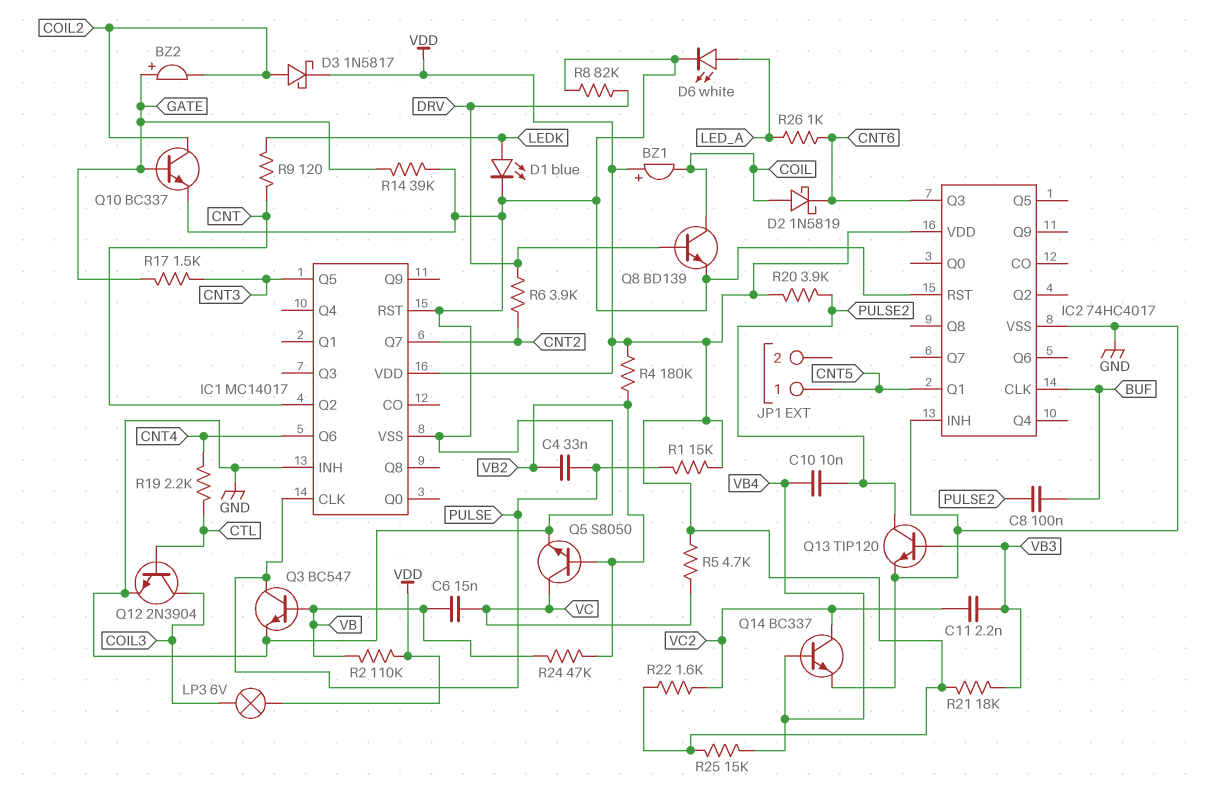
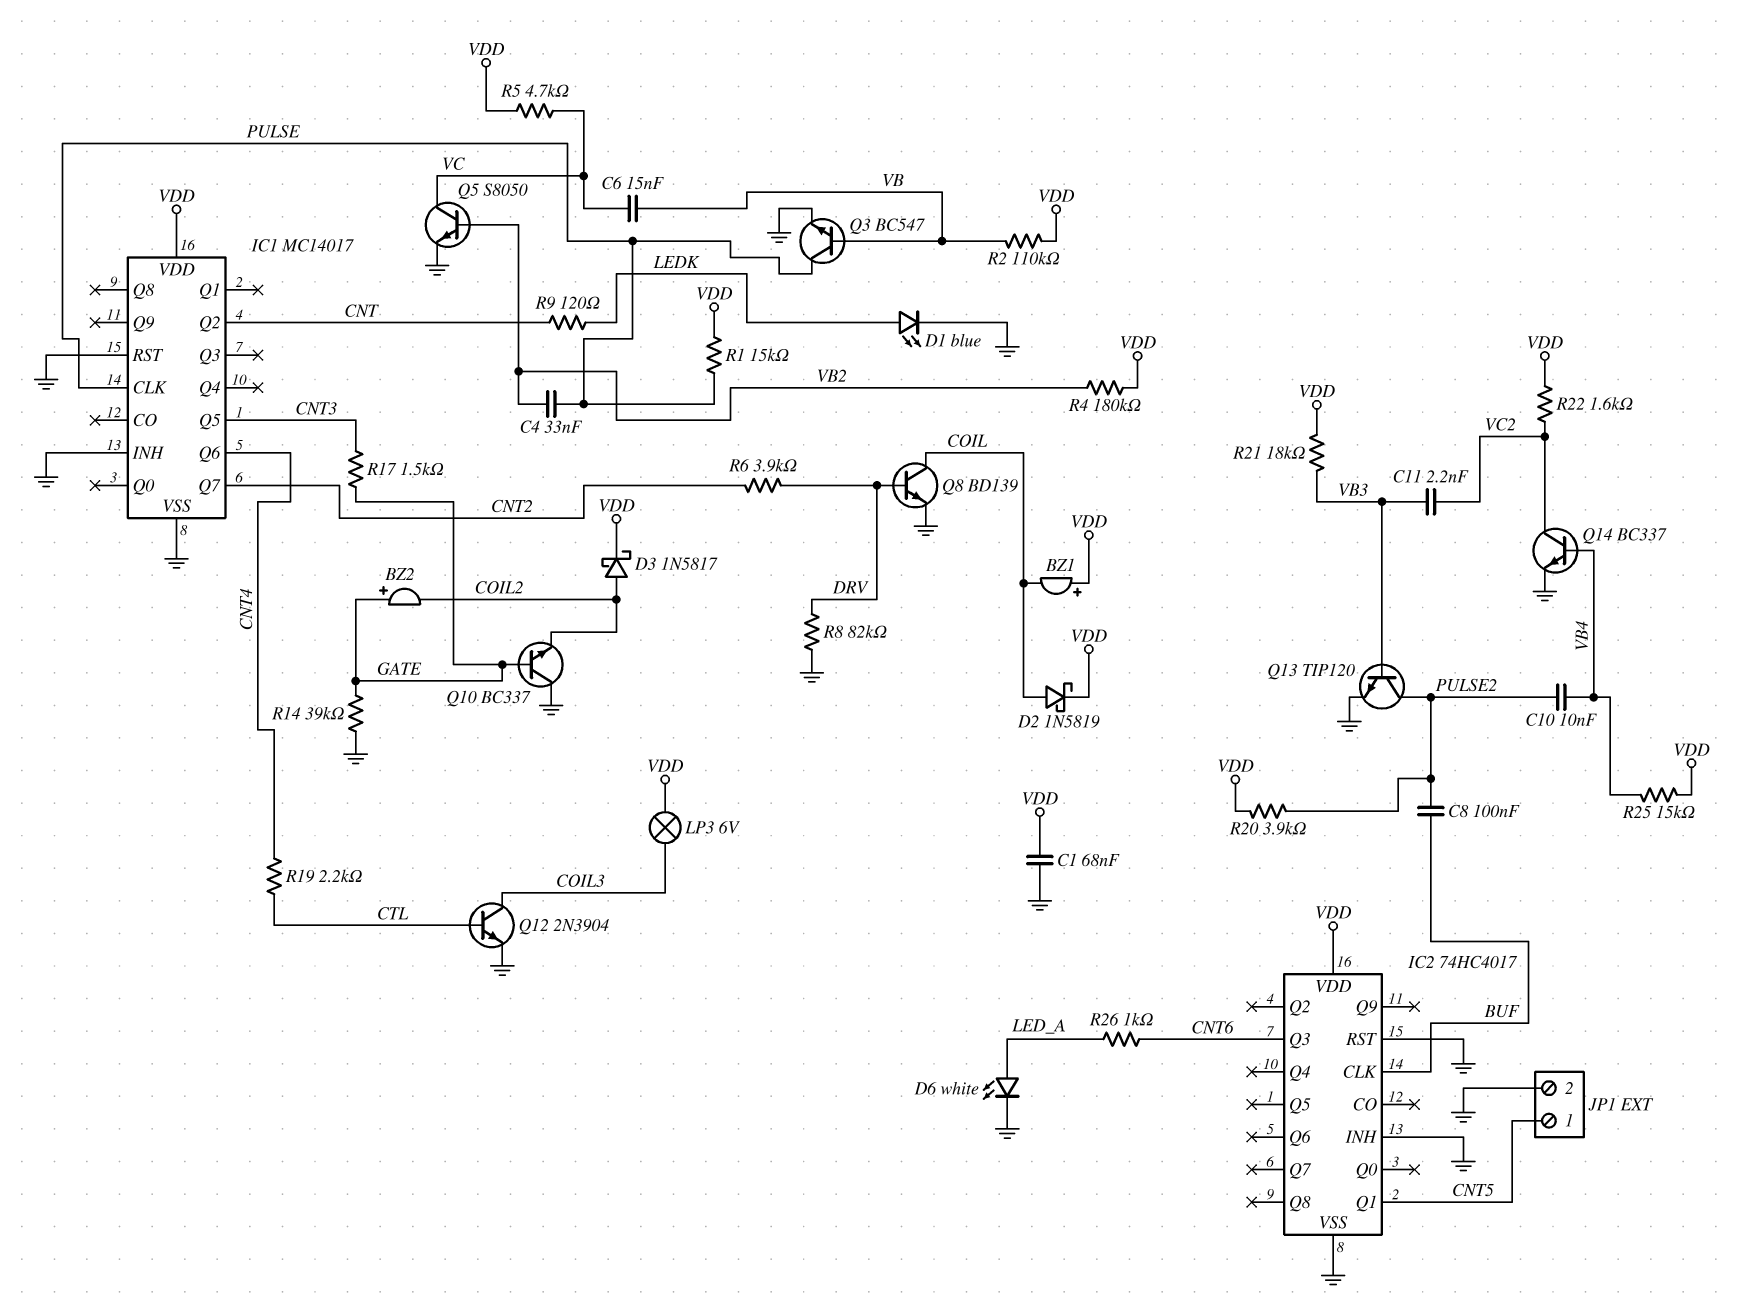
C1: none -> 68nF (GND, VDD)
D2: schottky 1N5819 (A COIL, K CNT6) -> schottky 1N5819 (A COIL, K VDD)
JP1 pin 2: none -> GND
Q10: NPN BC337 (B GATE, C COIL2, E GND) -> NPN BC337 (B GATE, C GND, E COIL2)
R24: 47k (VB, VB2) -> none

